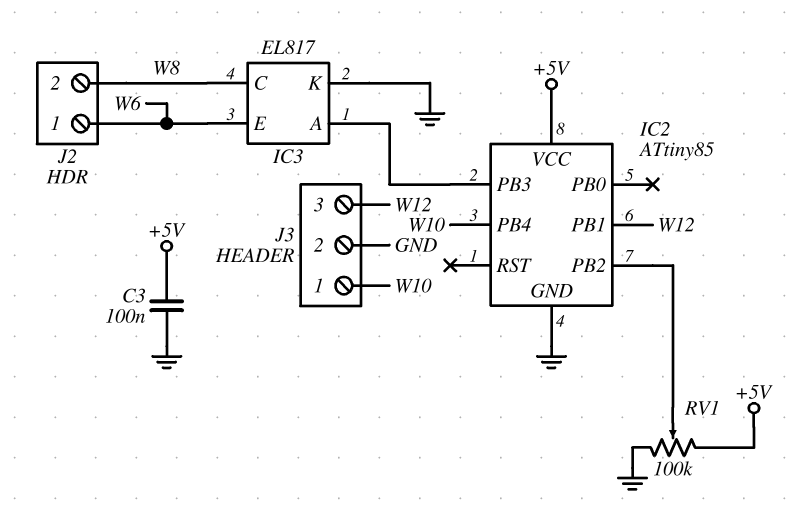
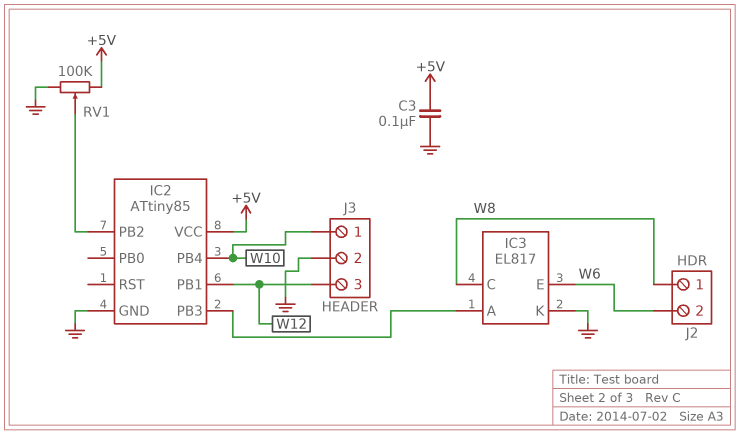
J2 pin 1: W6 -> W8
J2 pin 2: W8 -> W6

